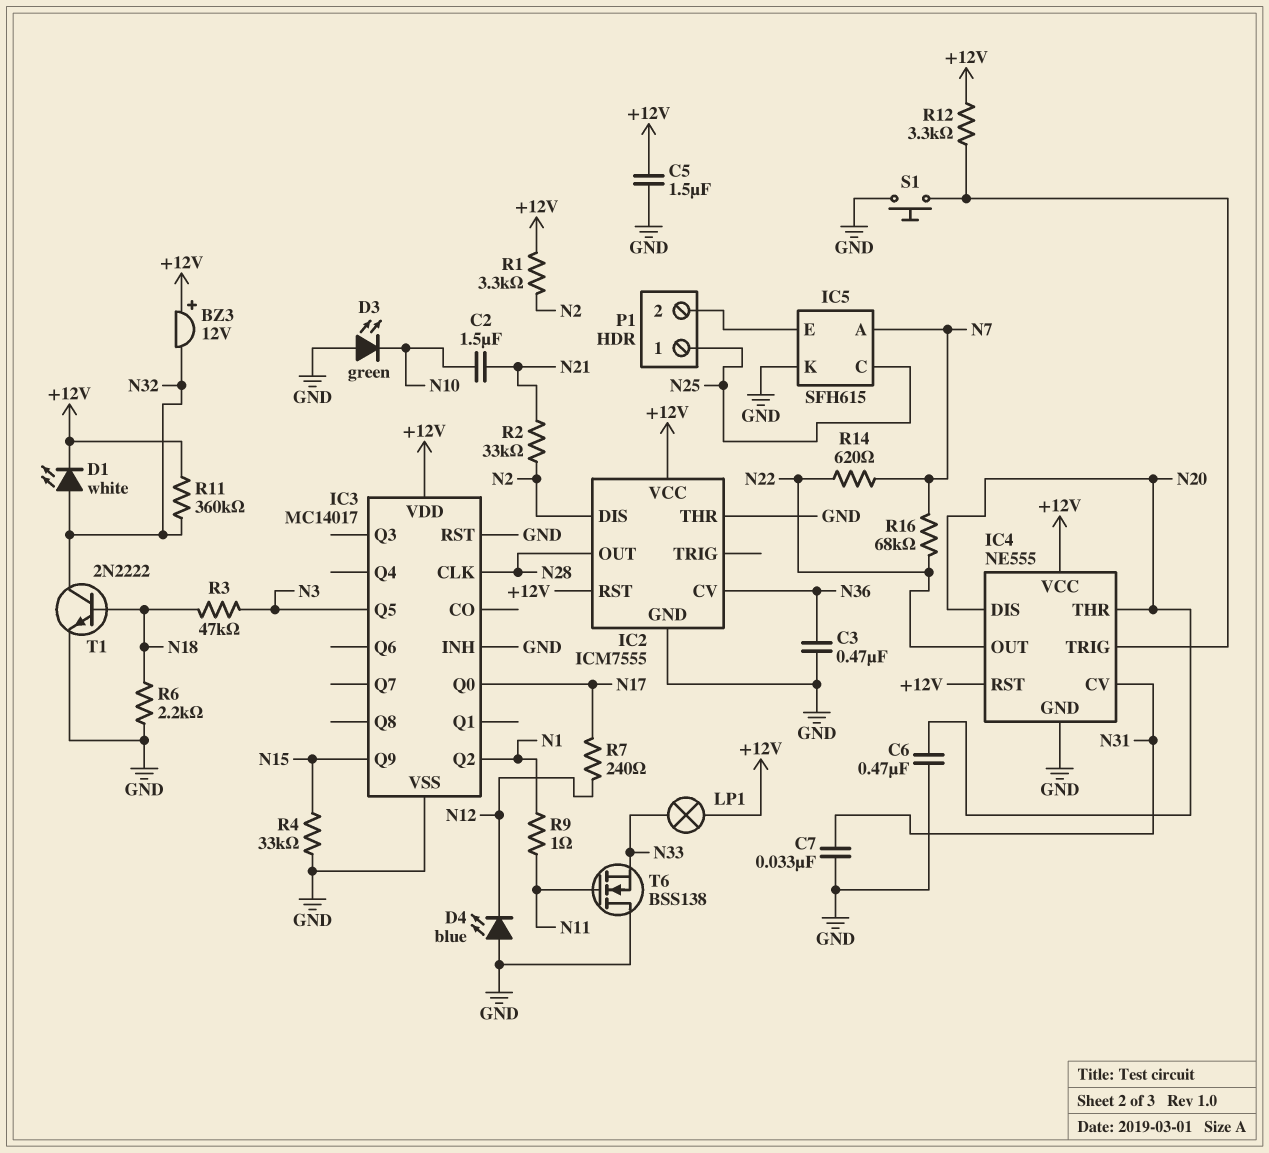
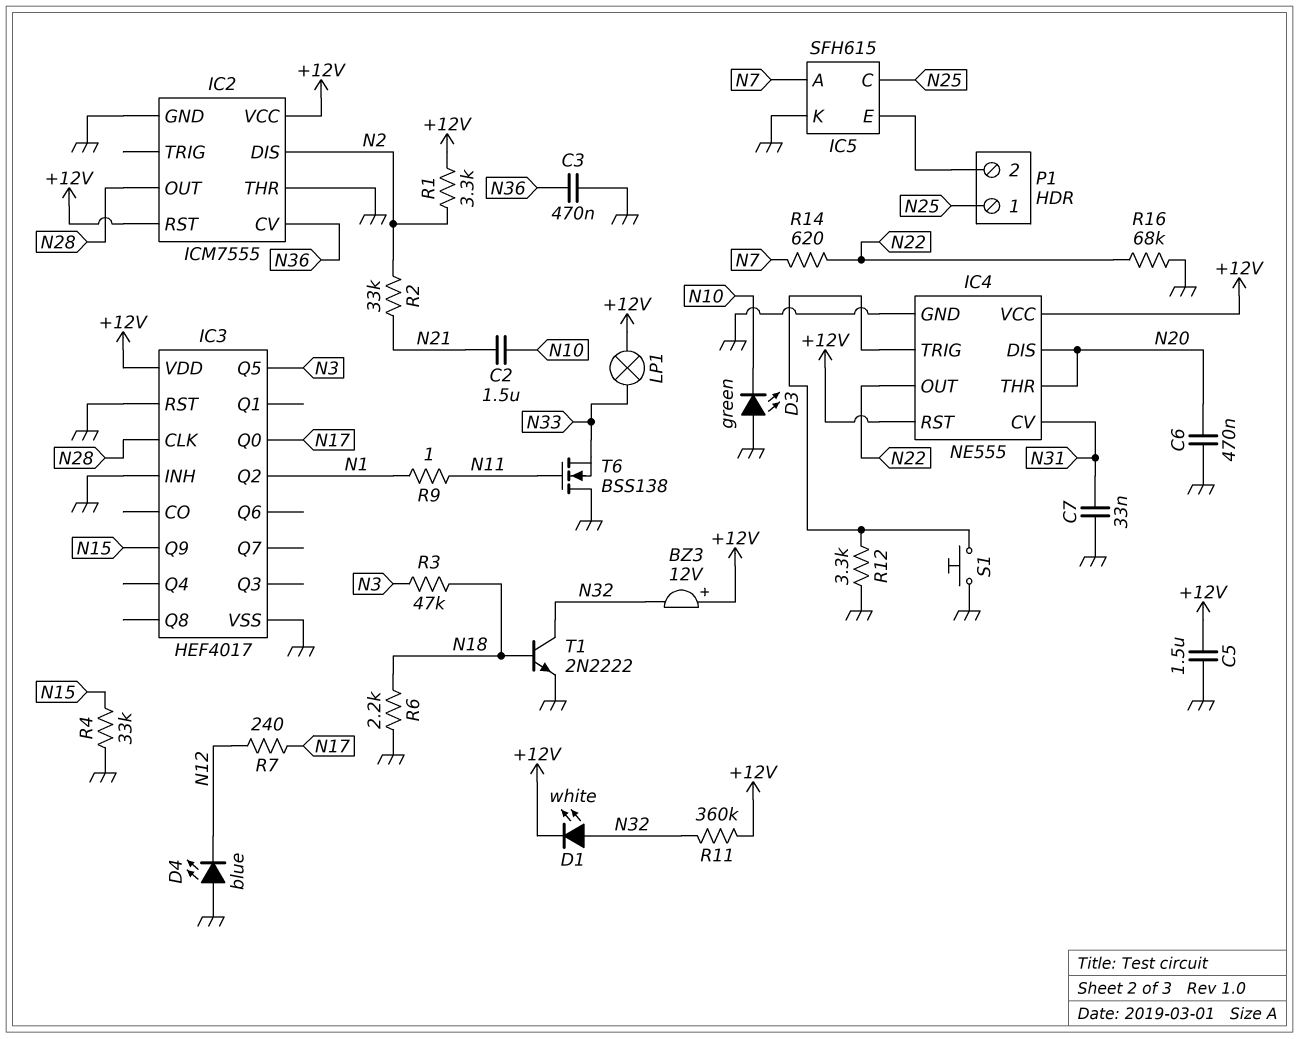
IC3: MC14017 -> HEF4017
R12: 3.3k (+12V, IC4/TRIG) -> 3.3k (GND, IC4/TRIG)
R16: 68k (N7, N22) -> 68k (GND, N22)

